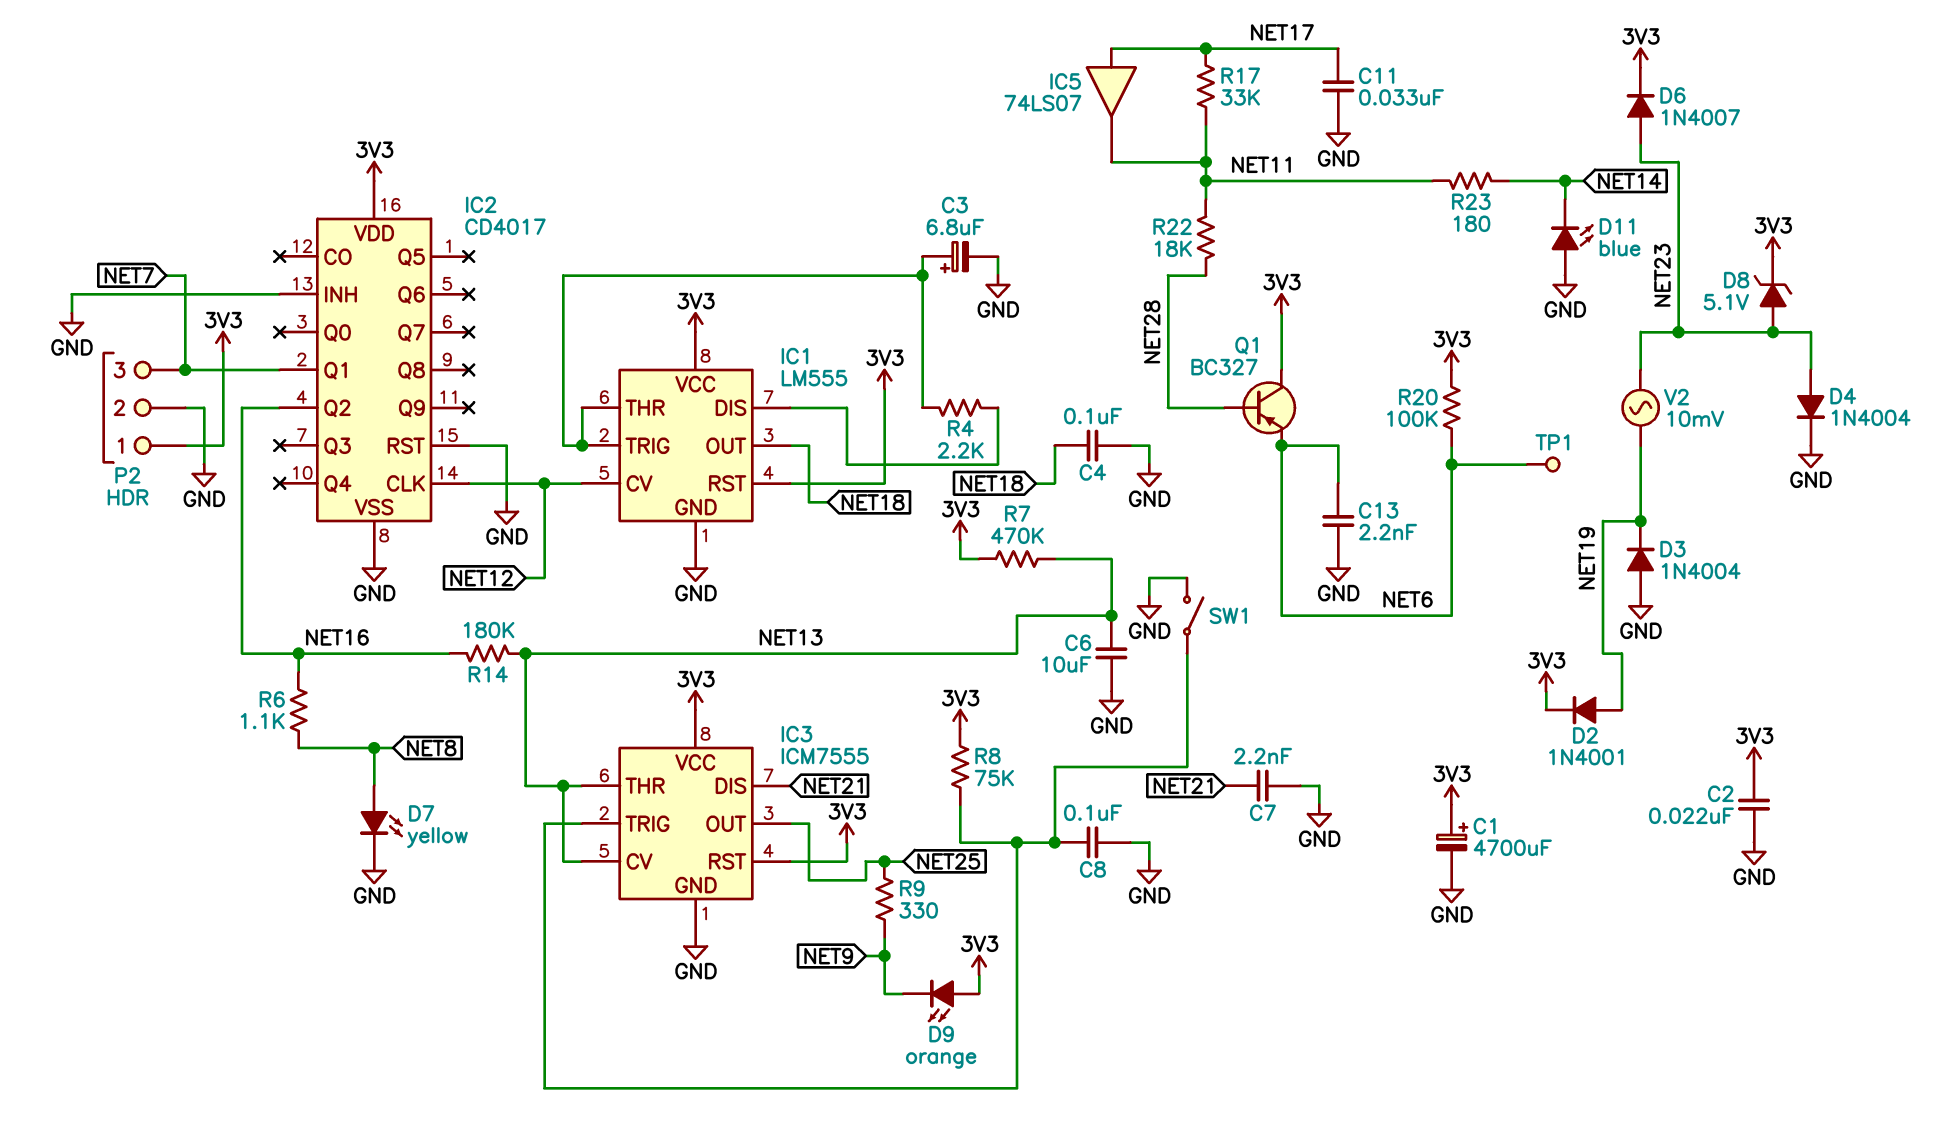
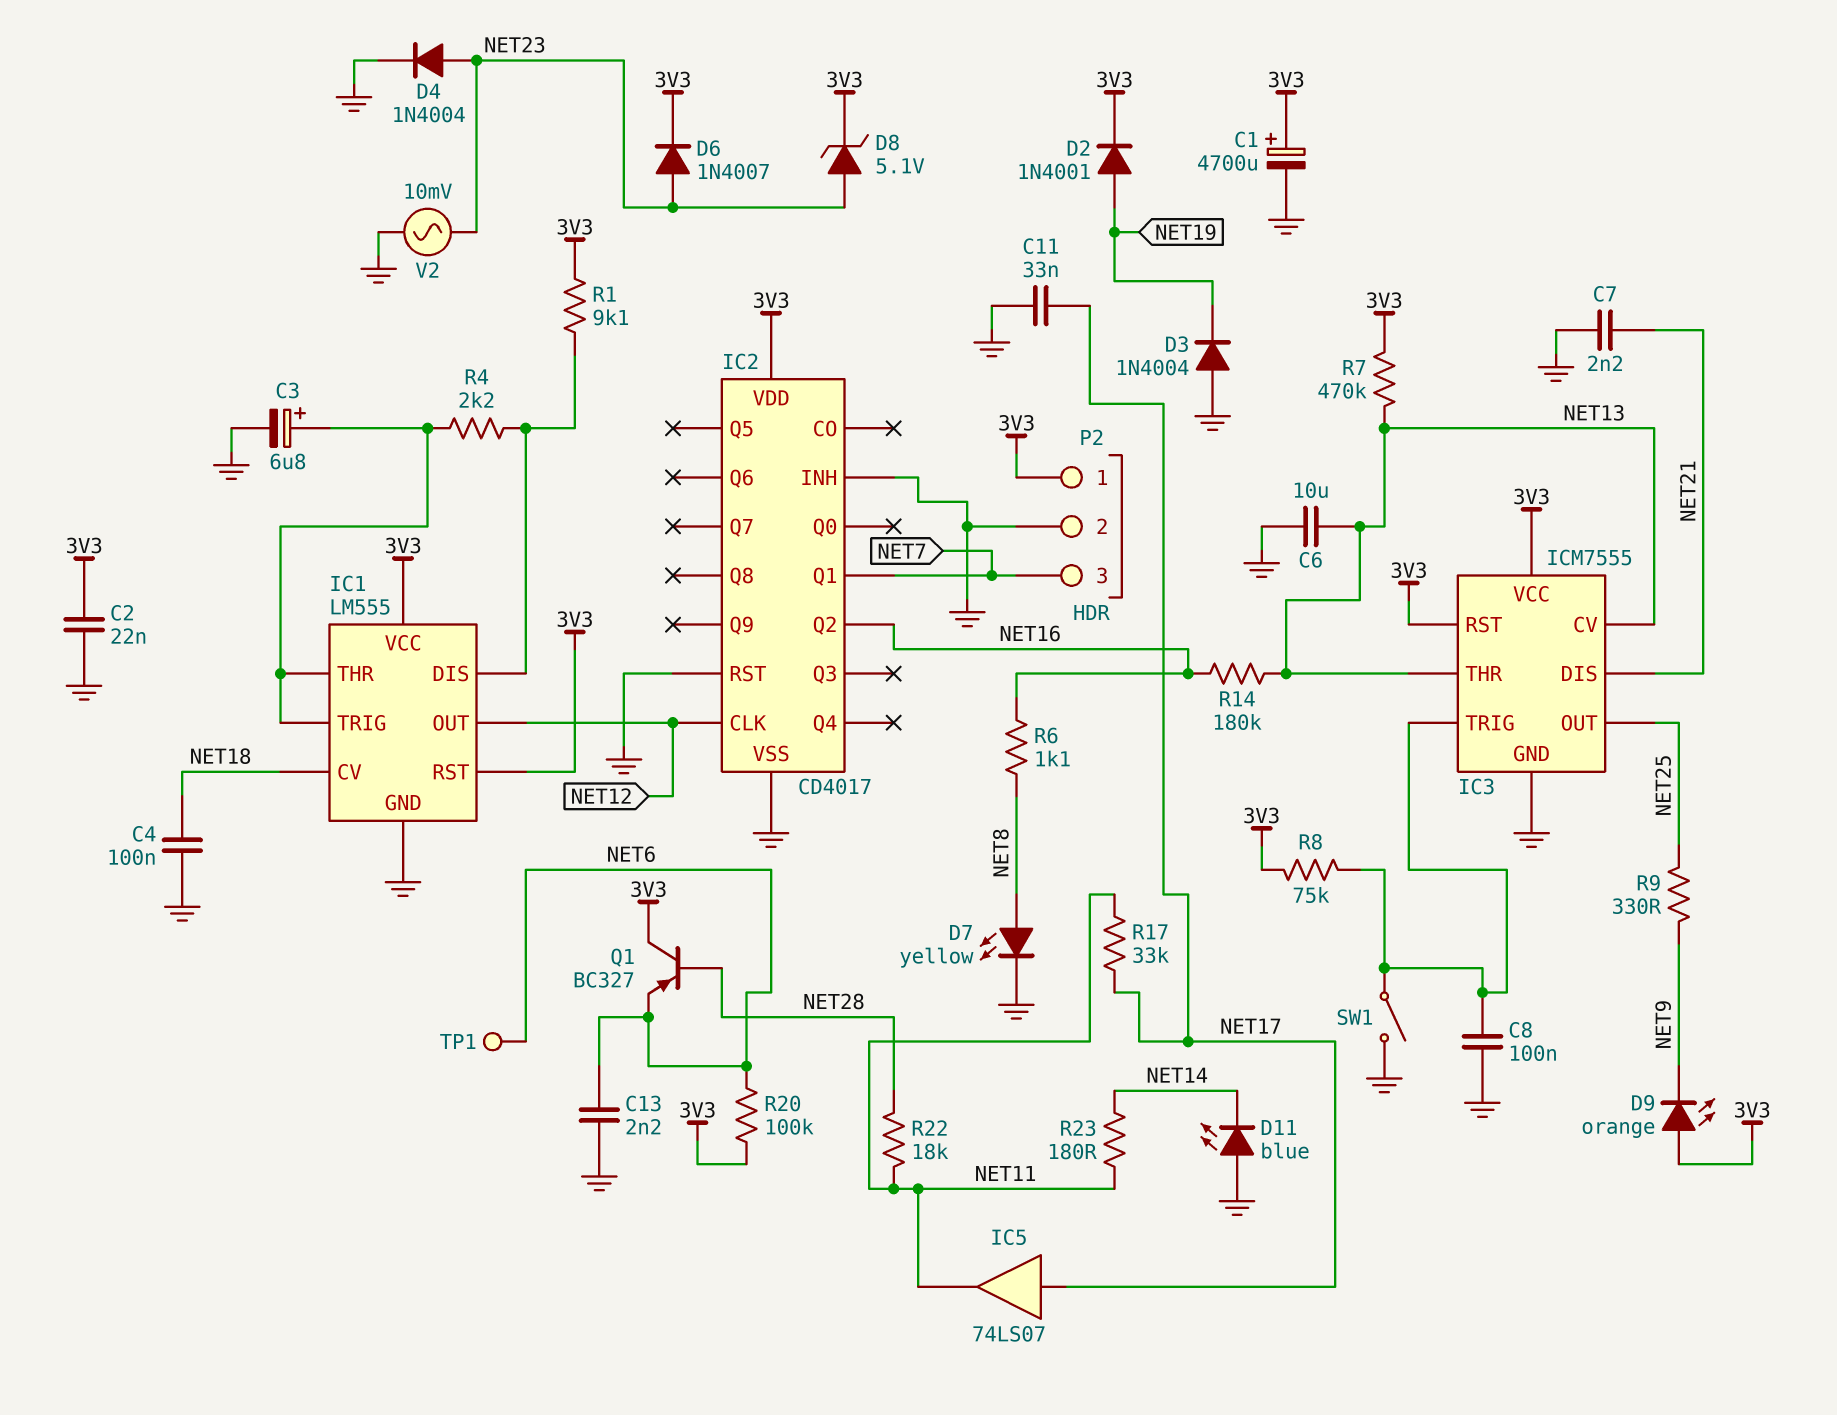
IC1 pin CV: NET12 -> NET18
IC1 pin OUT: NET18 -> NET12
R1: none -> 9.1k (3V3, IC1/DIS)
V2: AC 10mV (NET19, NET23) -> AC 10mV (GND, NET23)

